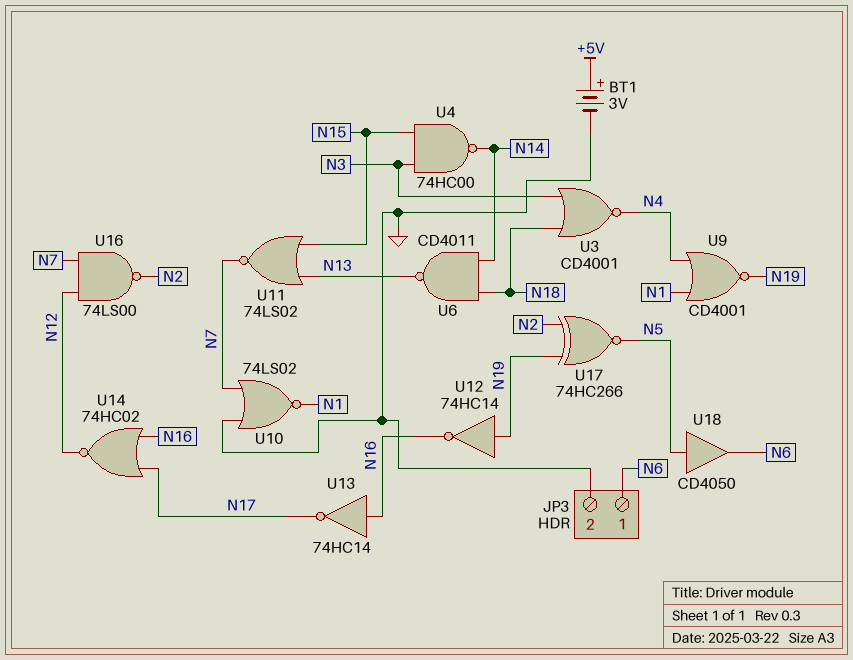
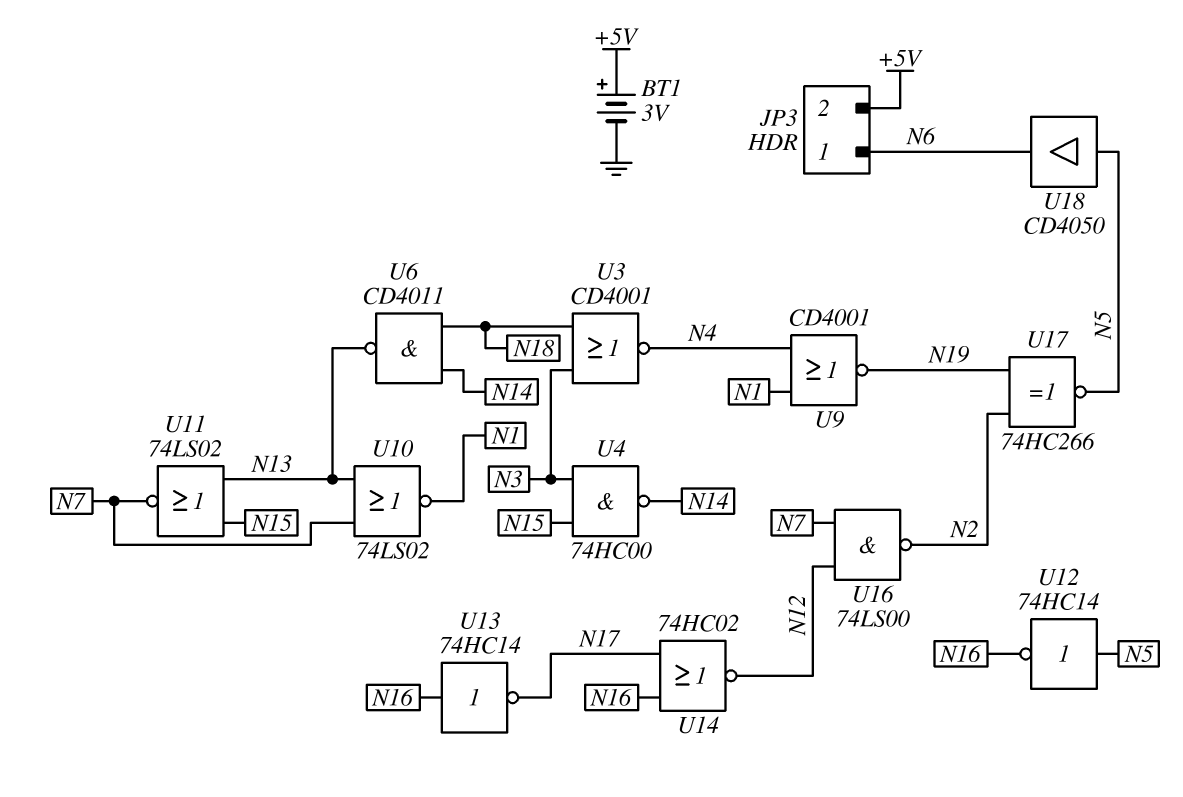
JP3 pin 2: GND -> +5V
U10: NOR 74LS02 (in GND, in N7, out N1) -> NOR 74LS02 (in N7, in N13, out N1)
U12: NOT 74HC14 (in N19, out N16) -> NOT 74HC14 (in N5, out N16)

